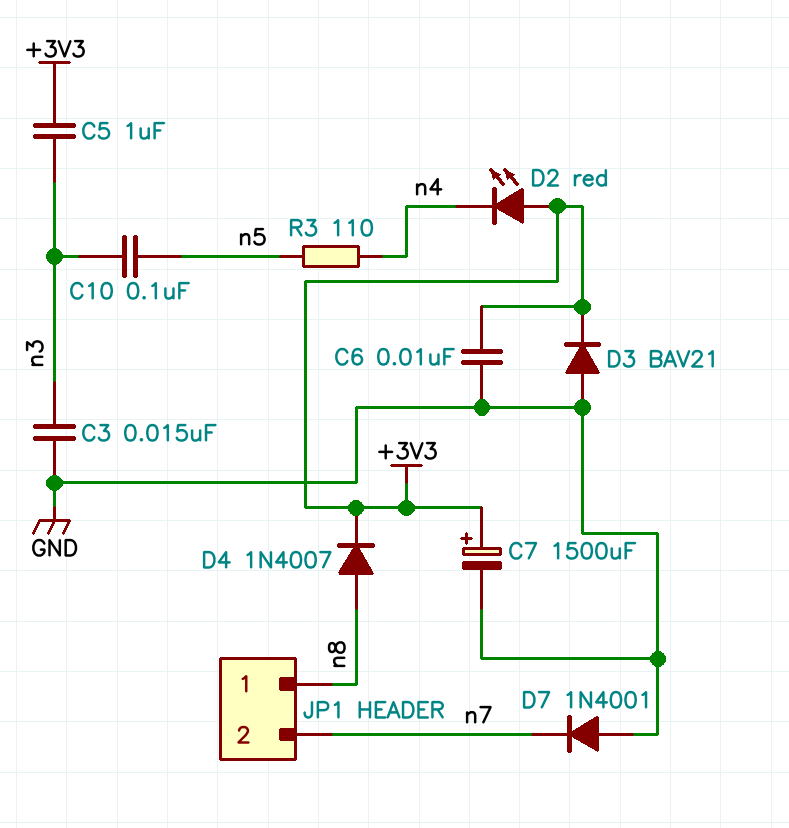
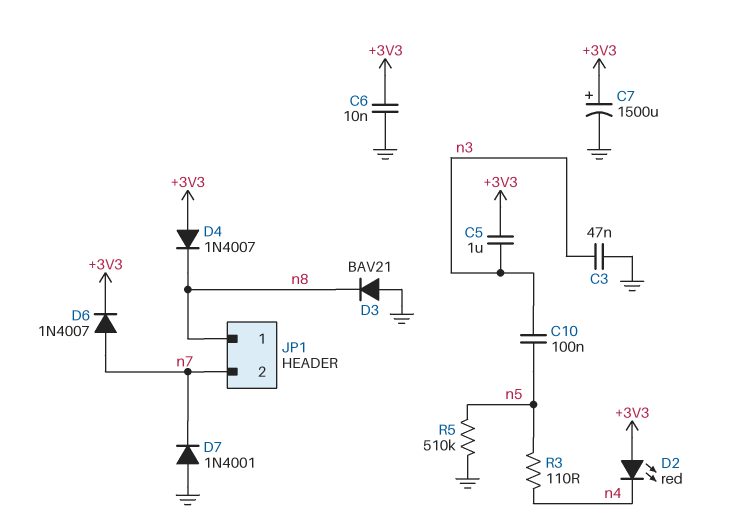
C3: 15nF (GND, n3) -> 47nF (GND, n3)
D3: diode BAV21 (A GND, K +3V3) -> diode BAV21 (A GND, K n8)
D4: diode 1N4007 (A n8, K +3V3) -> diode 1N4007 (A +3V3, K n8)
D6: none -> diode 1N4007 (A n7, K +3V3)
R5: none -> 510k (GND, n5)

